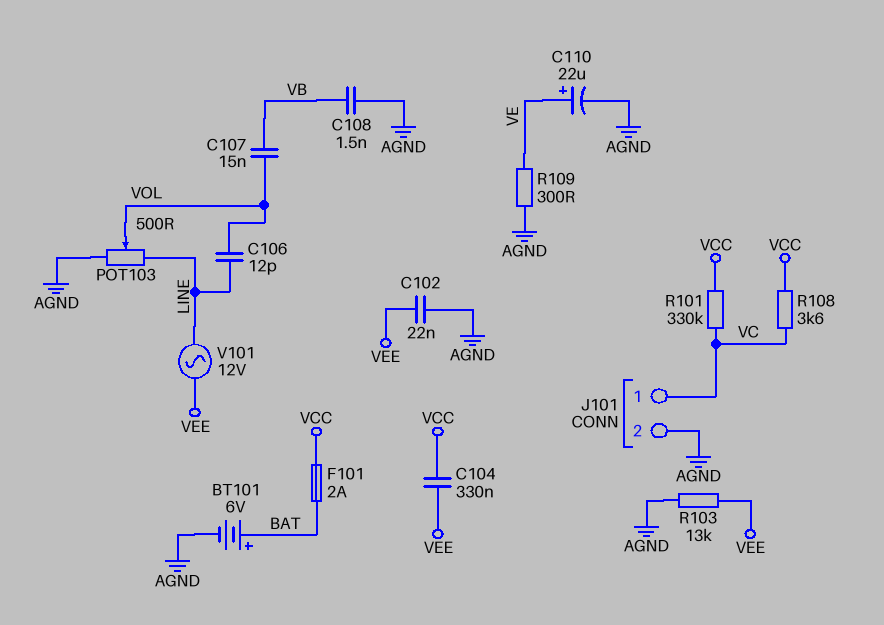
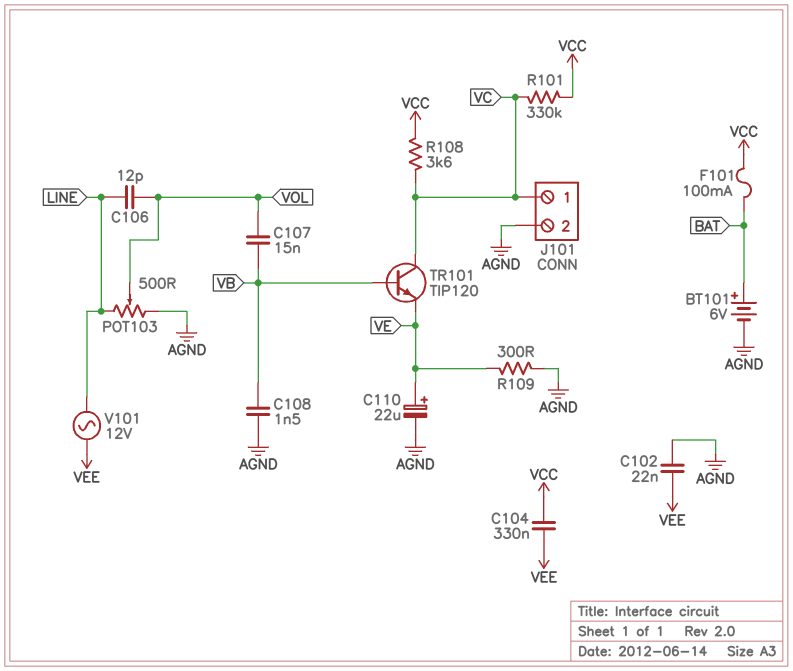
F101: 2A (BAT, VCC) -> 100mA (BAT, VCC)
R103: 13k (AGND, VEE) -> none
TR101: none -> NPN TIP120 (B VB, C VC, E VE)

